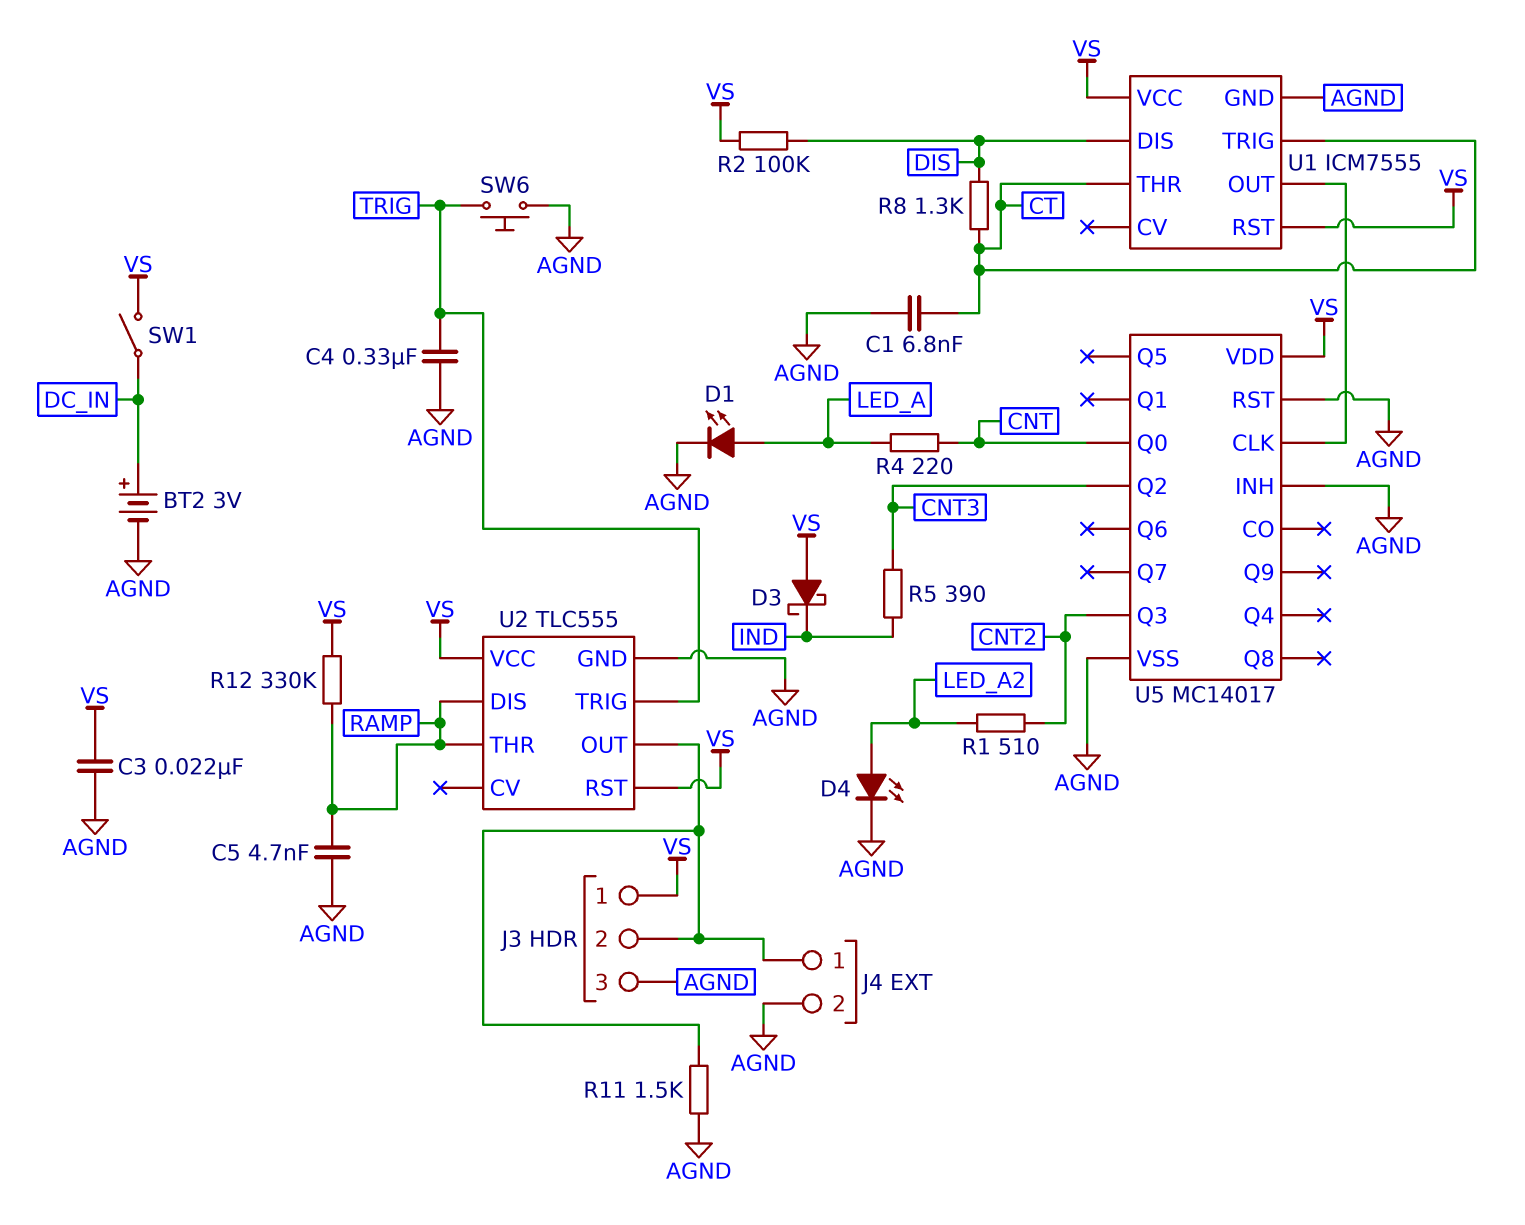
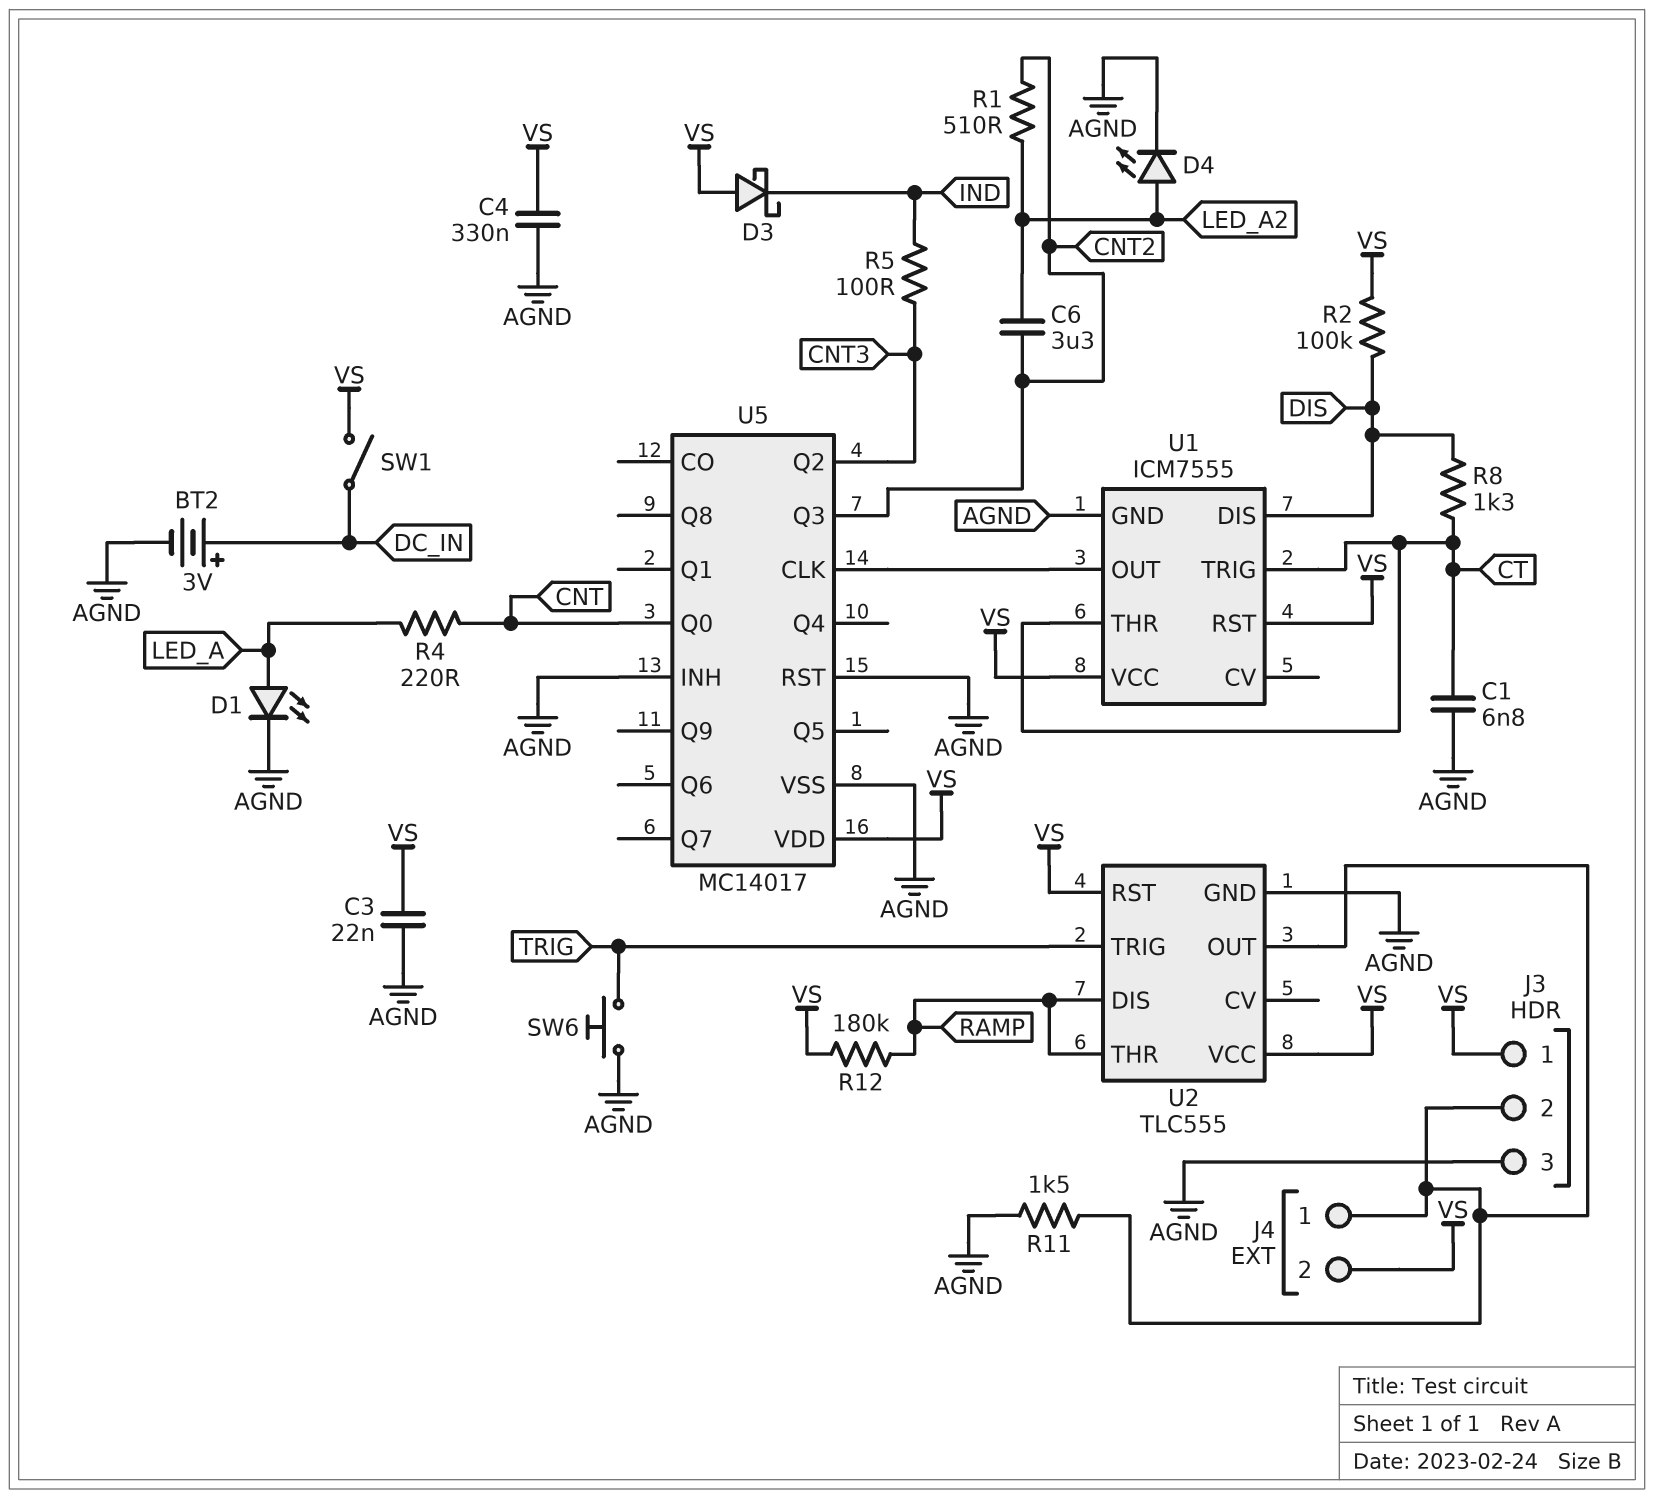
C4: 330nF (AGND, TRIG) -> 330nF (AGND, VS)
C5: 4.7nF (AGND, RAMP) -> none
C6: none -> 3.3uF (CNT2, LED_A2)
J4 pin 2: AGND -> VS
R5: 390 (CNT3, IND) -> 100 (CNT3, IND)
R12: 330k (RAMP, VS) -> 180k (RAMP, VS)

